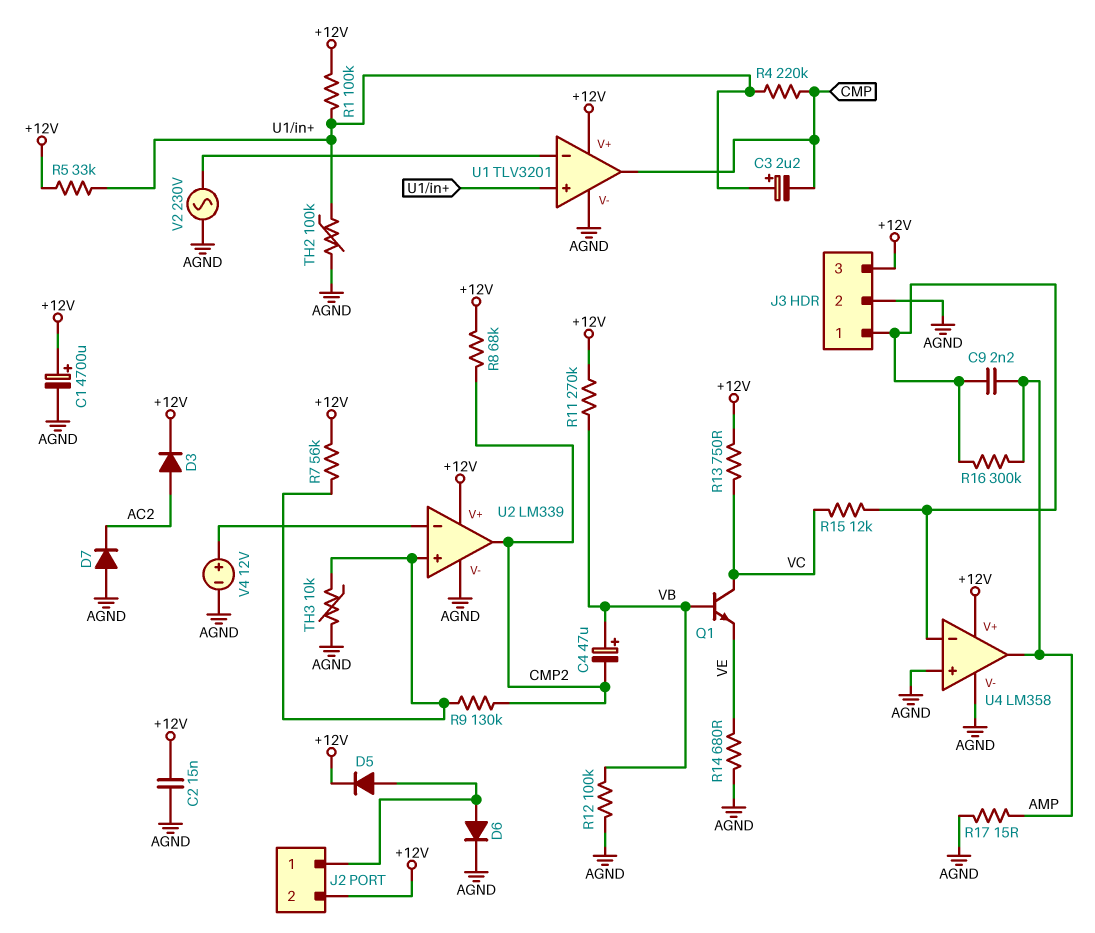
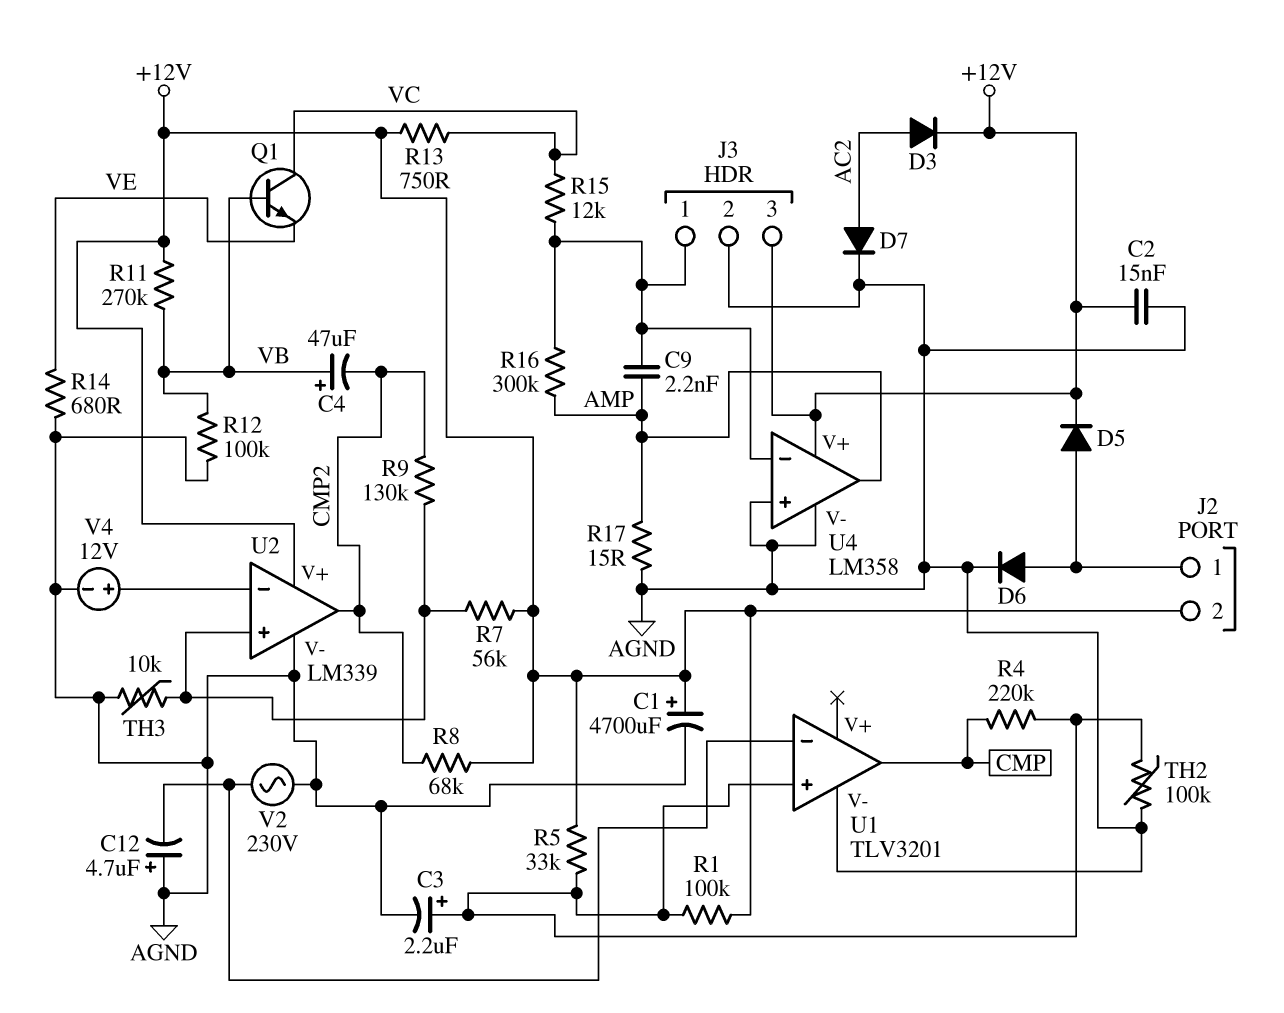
C3: 2.2uF (plus U1/in+, minus CMP) -> 2.2uF (plus U1/in+, minus AGND)
C12: none -> 4.7uF (plus AGND, minus U1/in-)
D7: diode (A AGND, K AC2) -> diode (A AC2, K AGND)
U1 pin V+: +12V -> none

